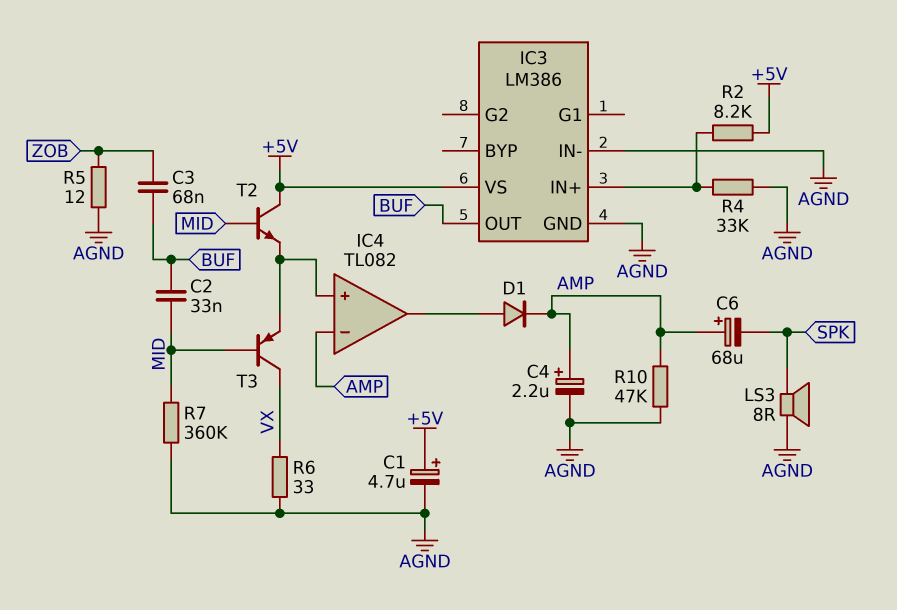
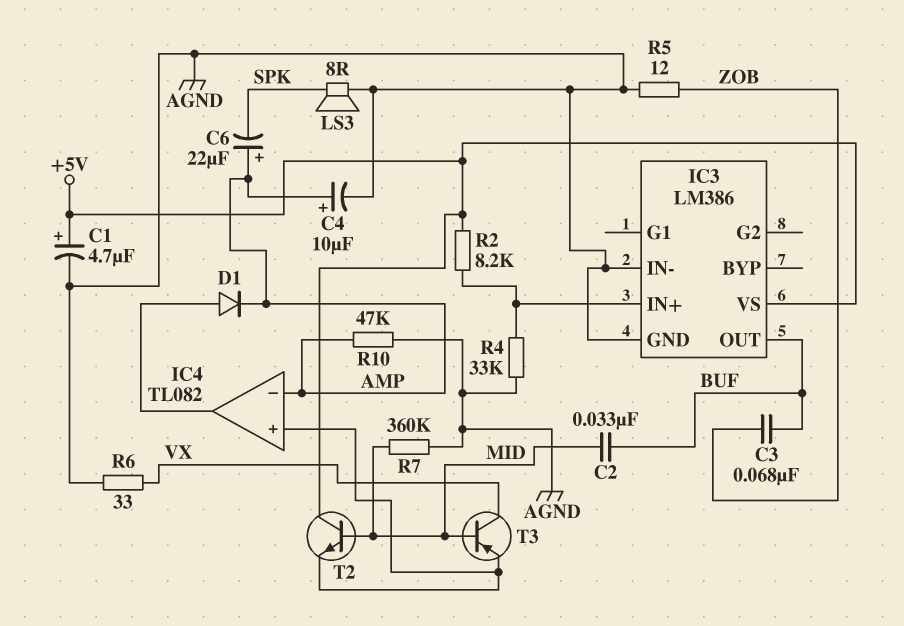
C4: 2.2uF (plus AMP, minus AGND) -> 10uF (plus AMP, minus AGND)
C6: 68uF (plus AMP, minus SPK) -> 22uF (plus AMP, minus SPK)

